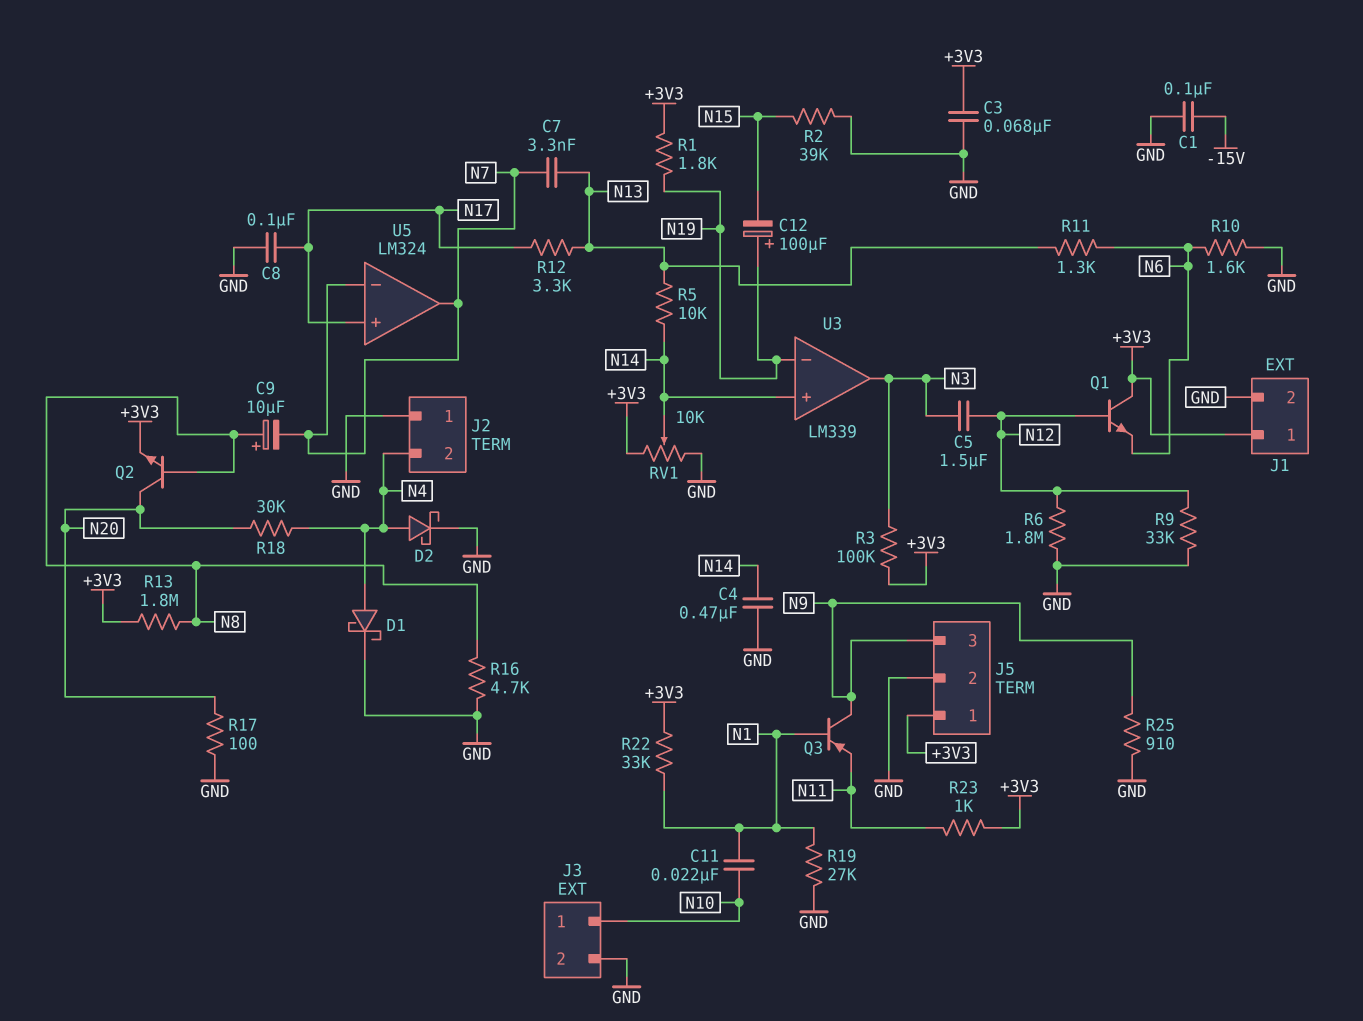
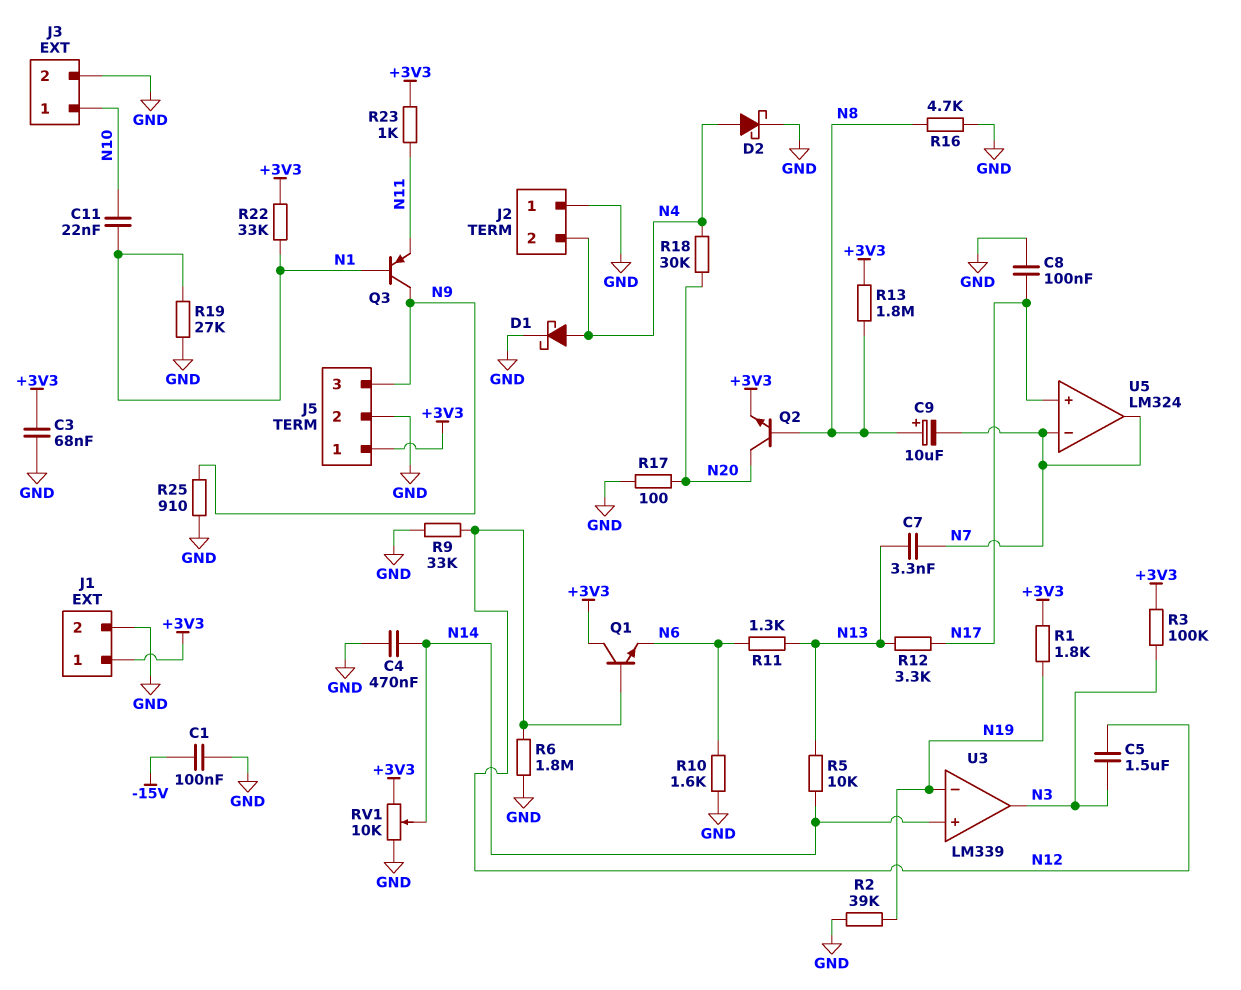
C12: 100uF (plus N19, minus N15) -> none
R2: 39k (GND, N15) -> 39k (GND, N19)

